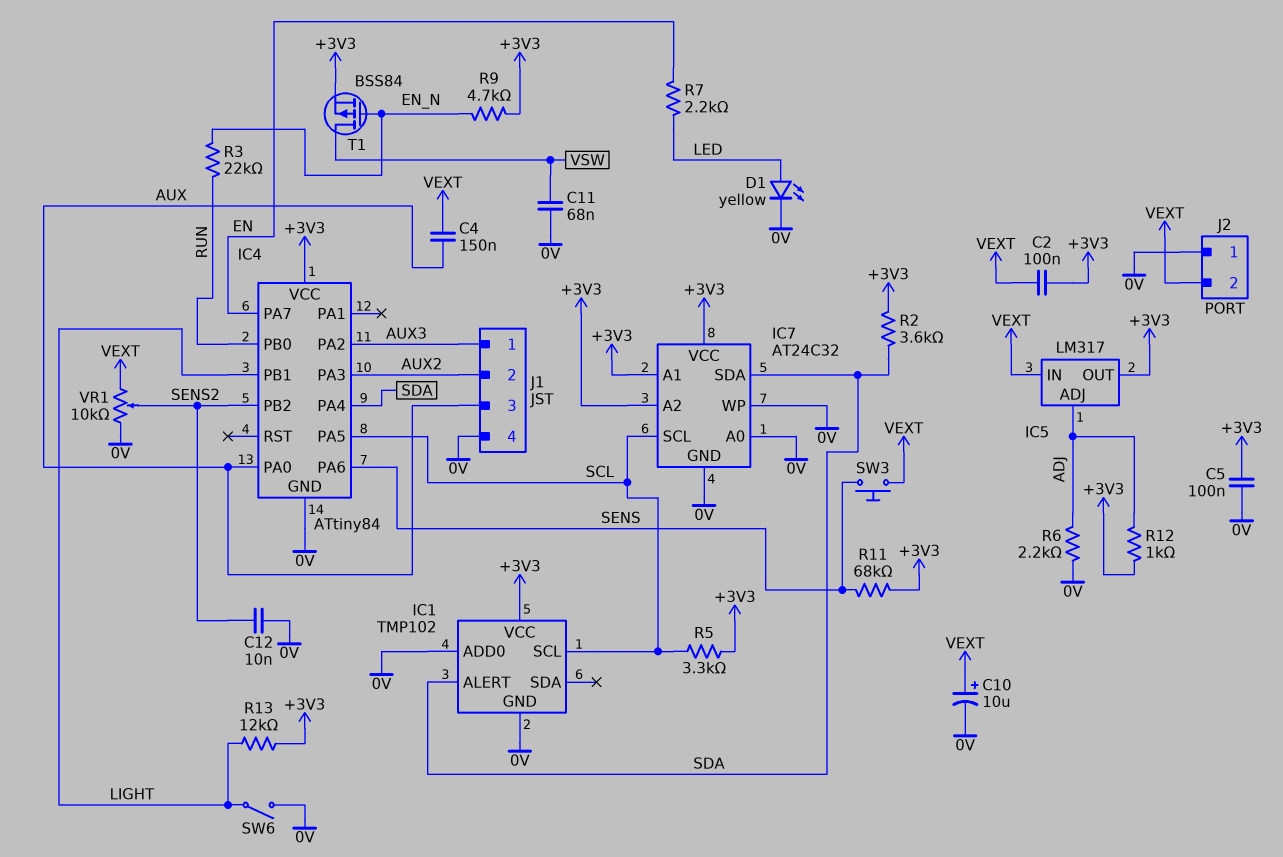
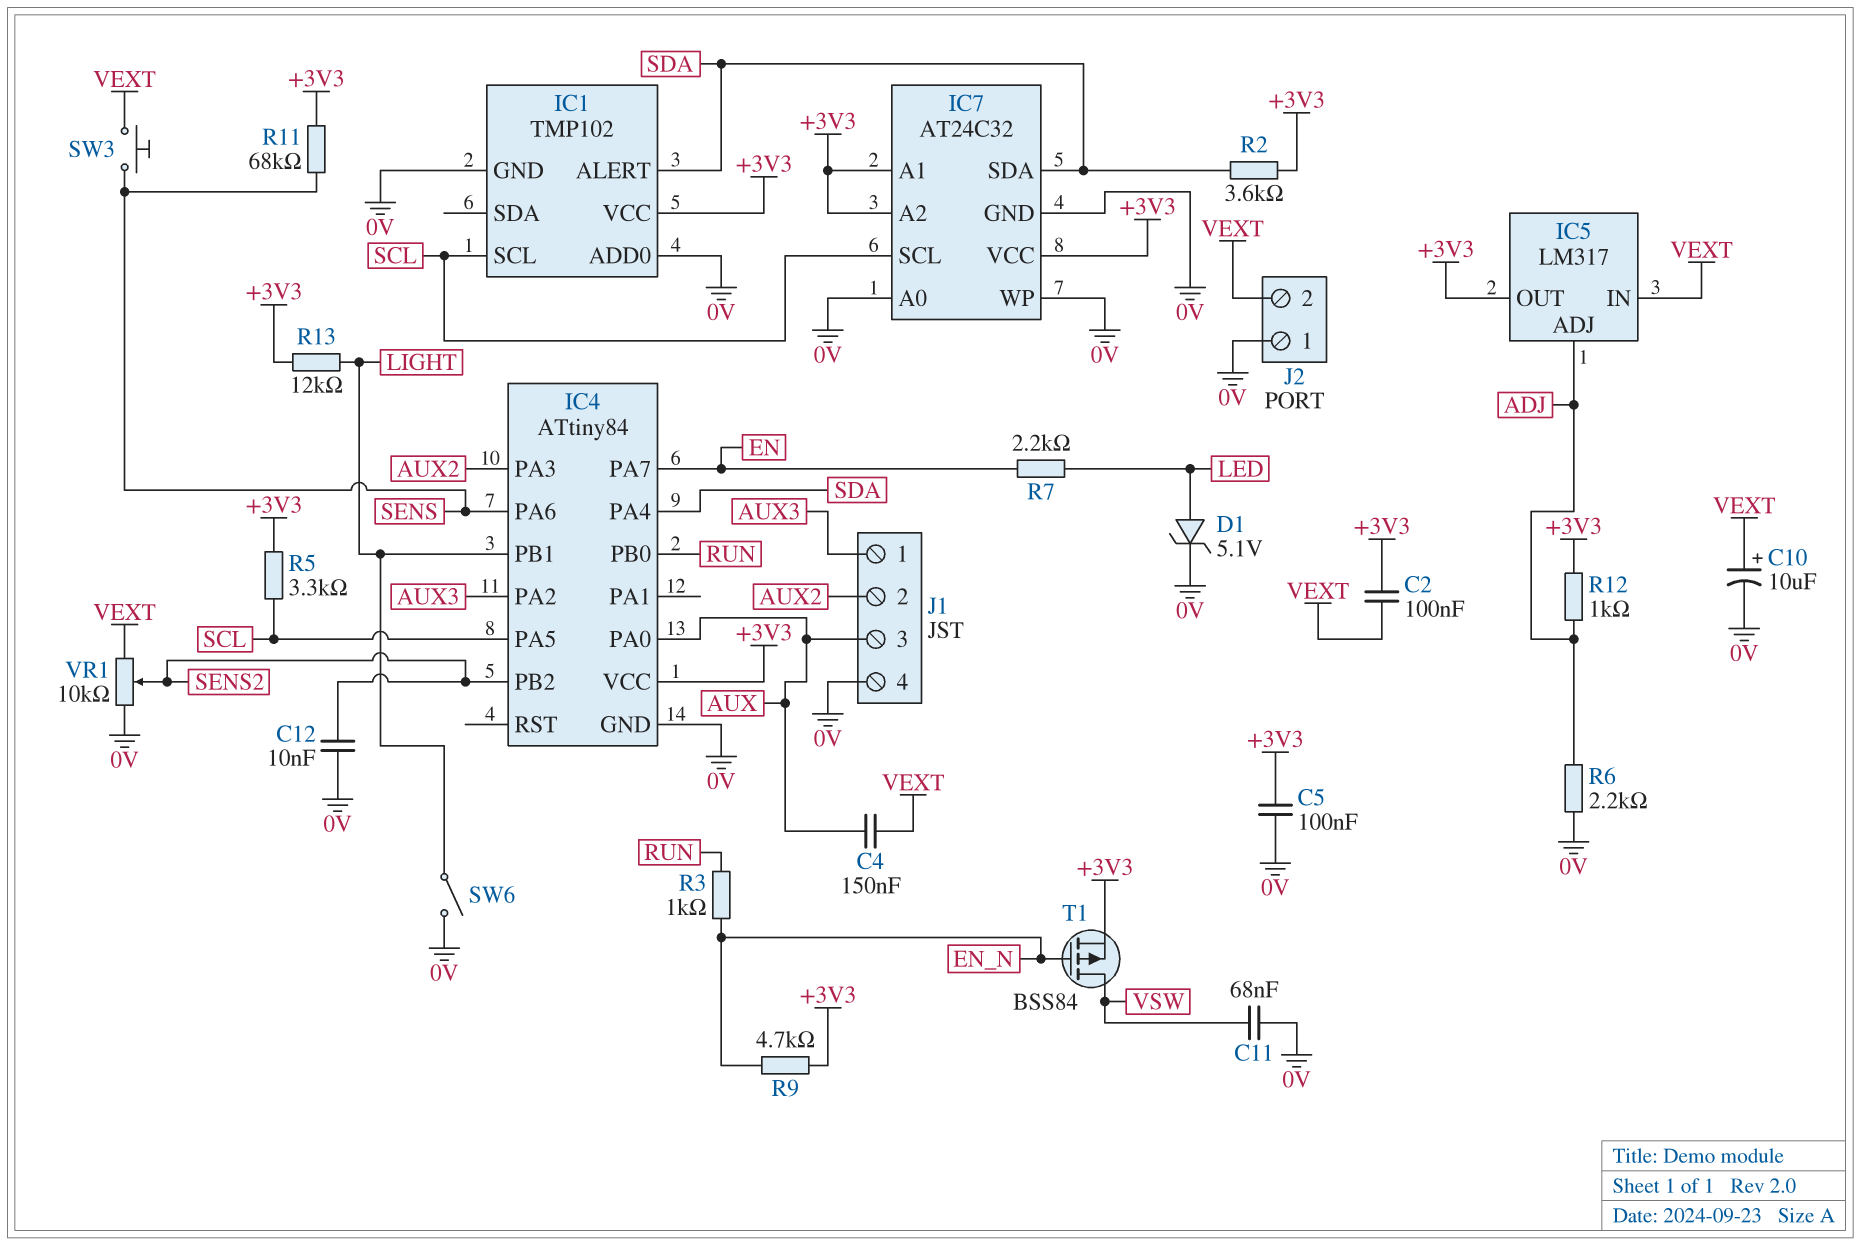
D1: LED yellow (A LED, K 0V) -> zener 5.1V (A LED, K 0V)
R3: 22k (EN_N, RUN) -> 1k (EN_N, RUN)

